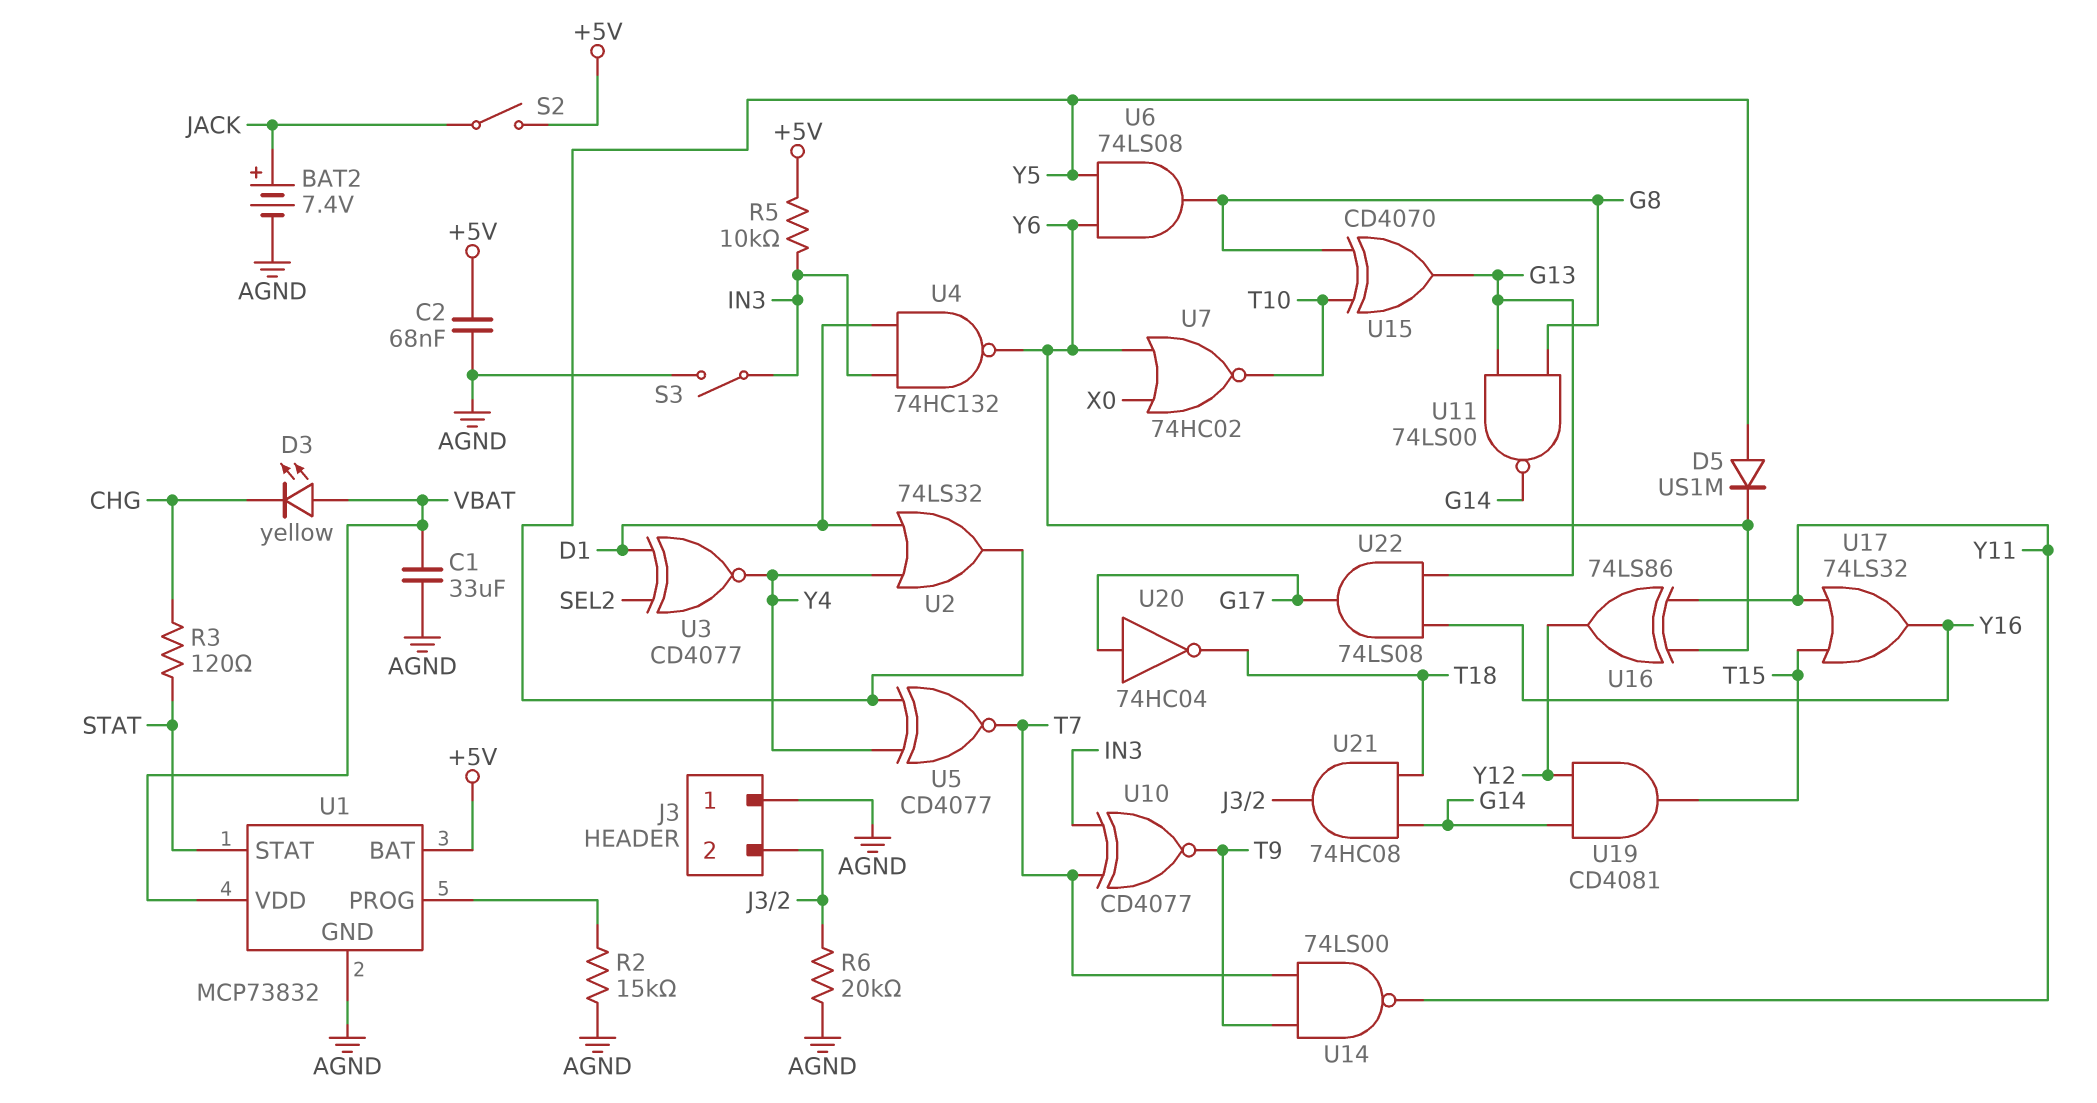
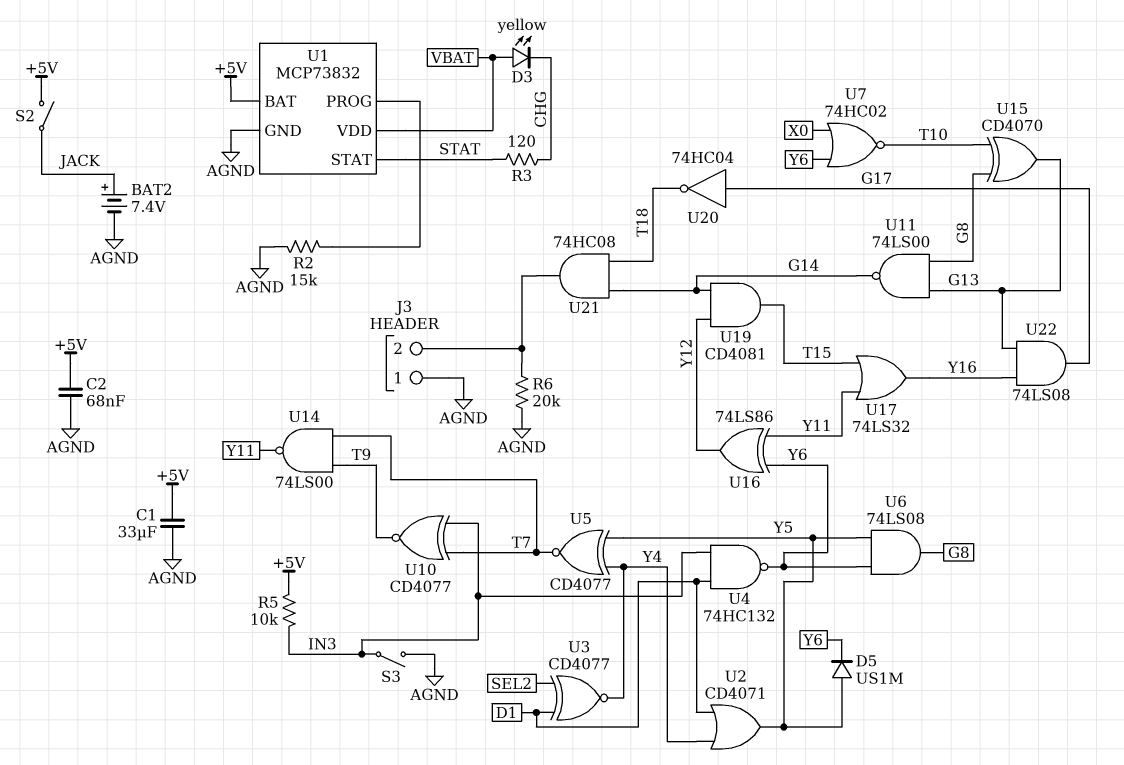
C1: 33uF (AGND, VBAT) -> 33uF (+5V, AGND)
U2: OR 74LS32 (in D1, in Y4, out Y5) -> OR CD4071 (in D1, in Y4, out Y5)

